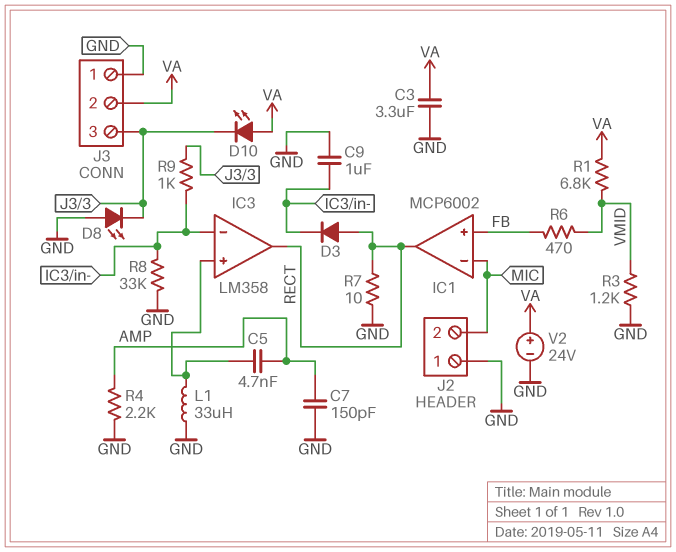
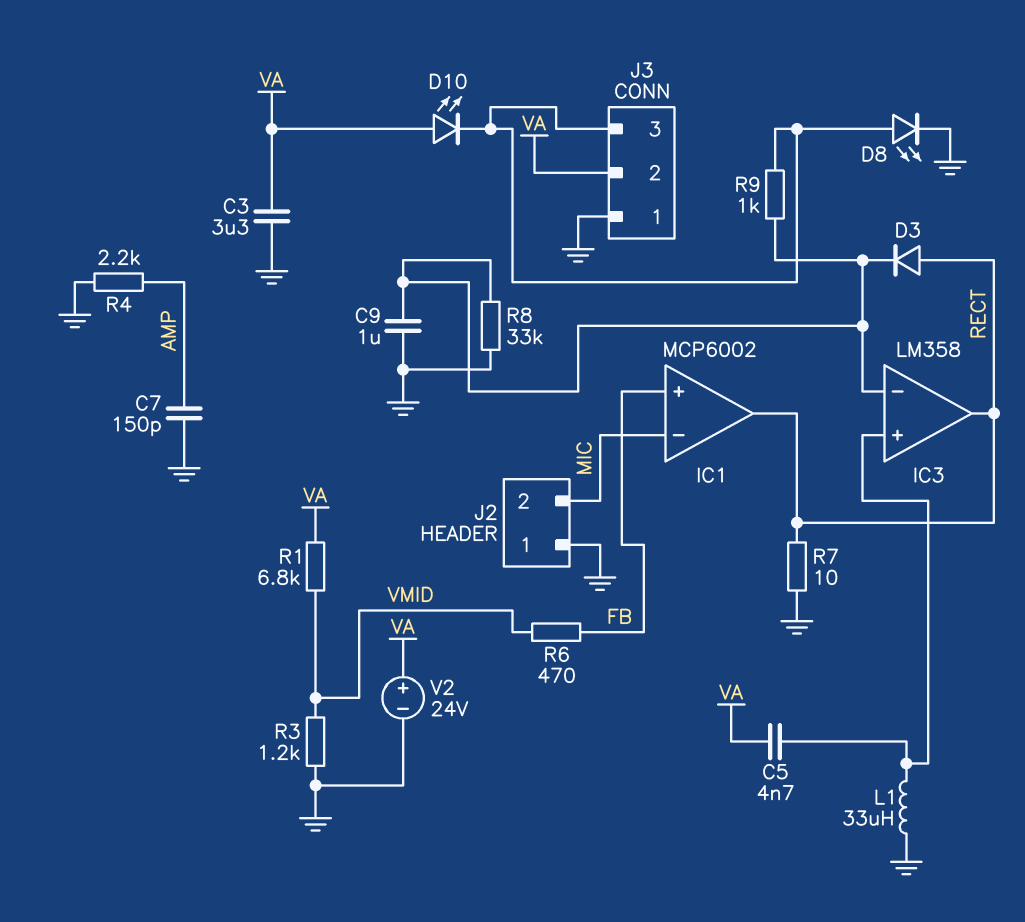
C5: 4.7nF (AMP, IC3/in+) -> 4.7nF (IC3/in+, VA)
D8: LED (A GND, K J3/3) -> LED (A J3/3, K GND)

